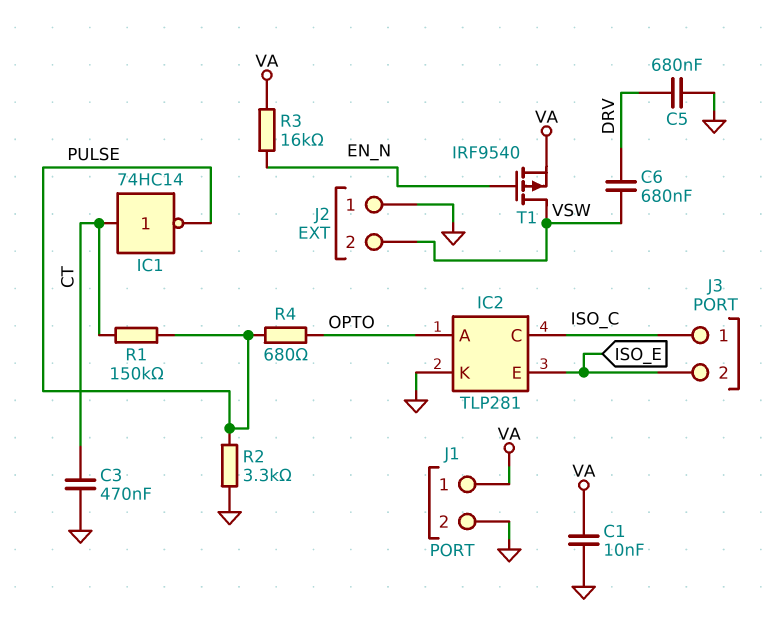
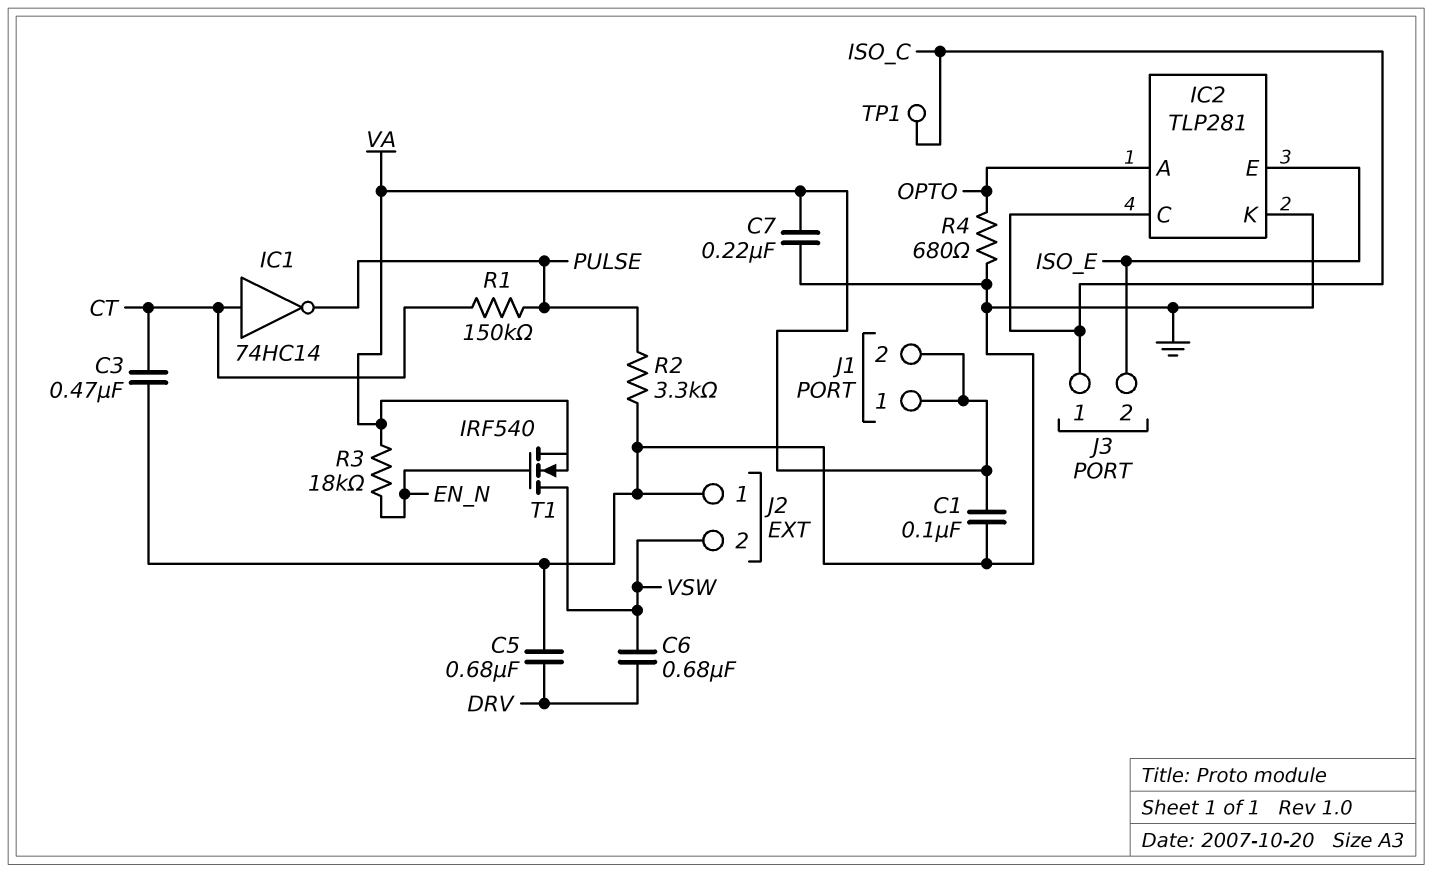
C1: 10nF (GND, VA) -> 100nF (GND, VA)
C7: none -> 220nF (GND, VA)
J1 pin 2: GND -> VA
R3: 16k (EN_N, VA) -> 18k (EN_N, VA)
R4: 680 (OPTO, PULSE) -> 680 (GND, OPTO)
T1: PMOS IRF9540 (G EN_N, D VSW, S VA) -> NMOS IRF540 (G EN_N, D VSW, S VA)
TP1: none -> test point (ISO_C)

